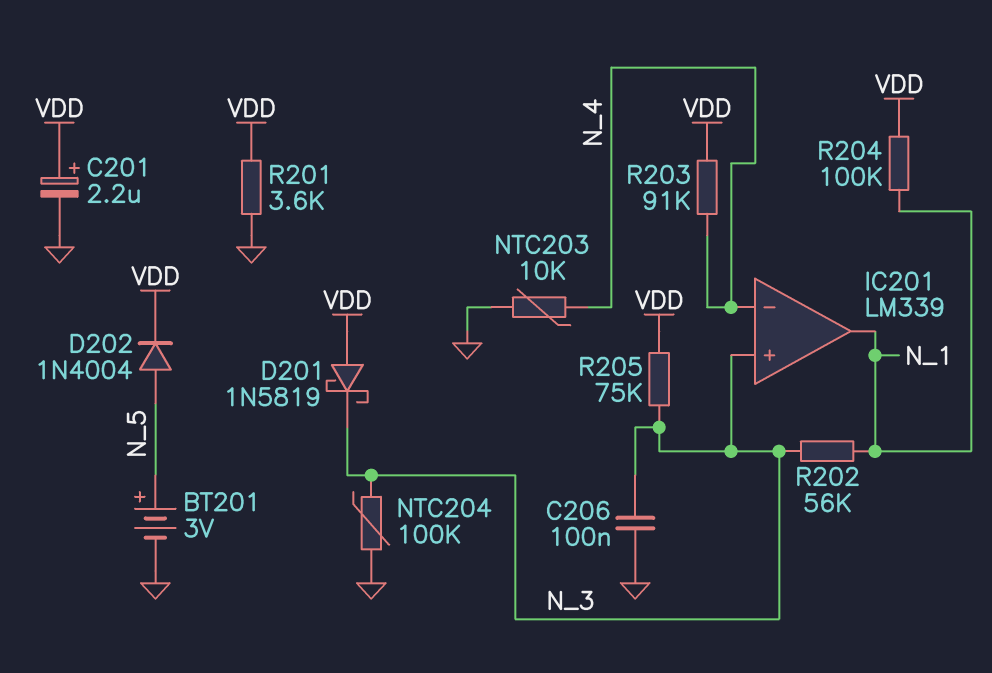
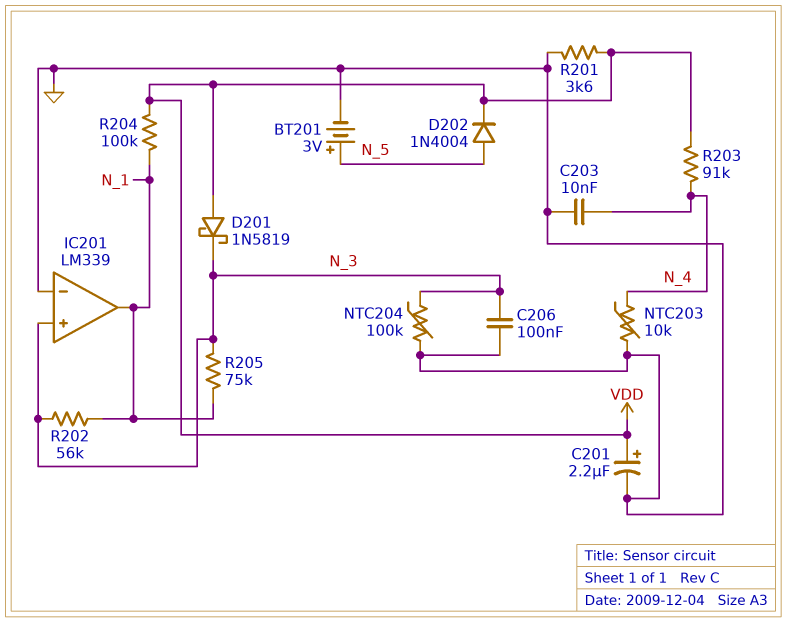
C203: none -> 10nF (GND, N_4)
IC201 pin in-: N_4 -> GND
R205: 75k (N_3, VDD) -> 75k (N_1, N_3)

